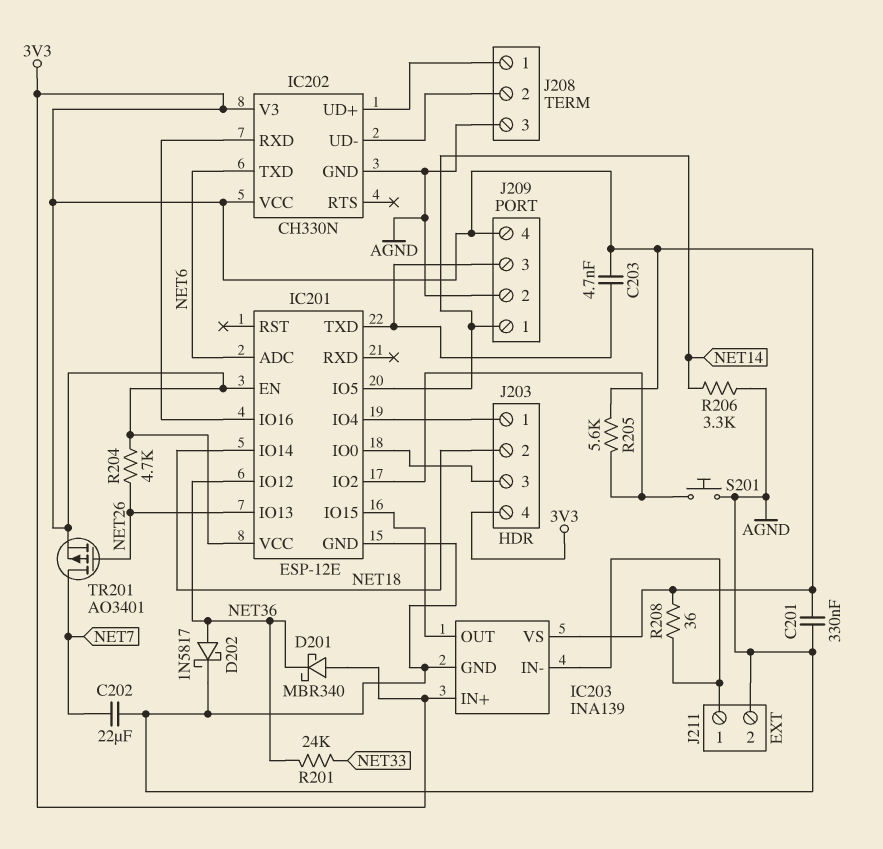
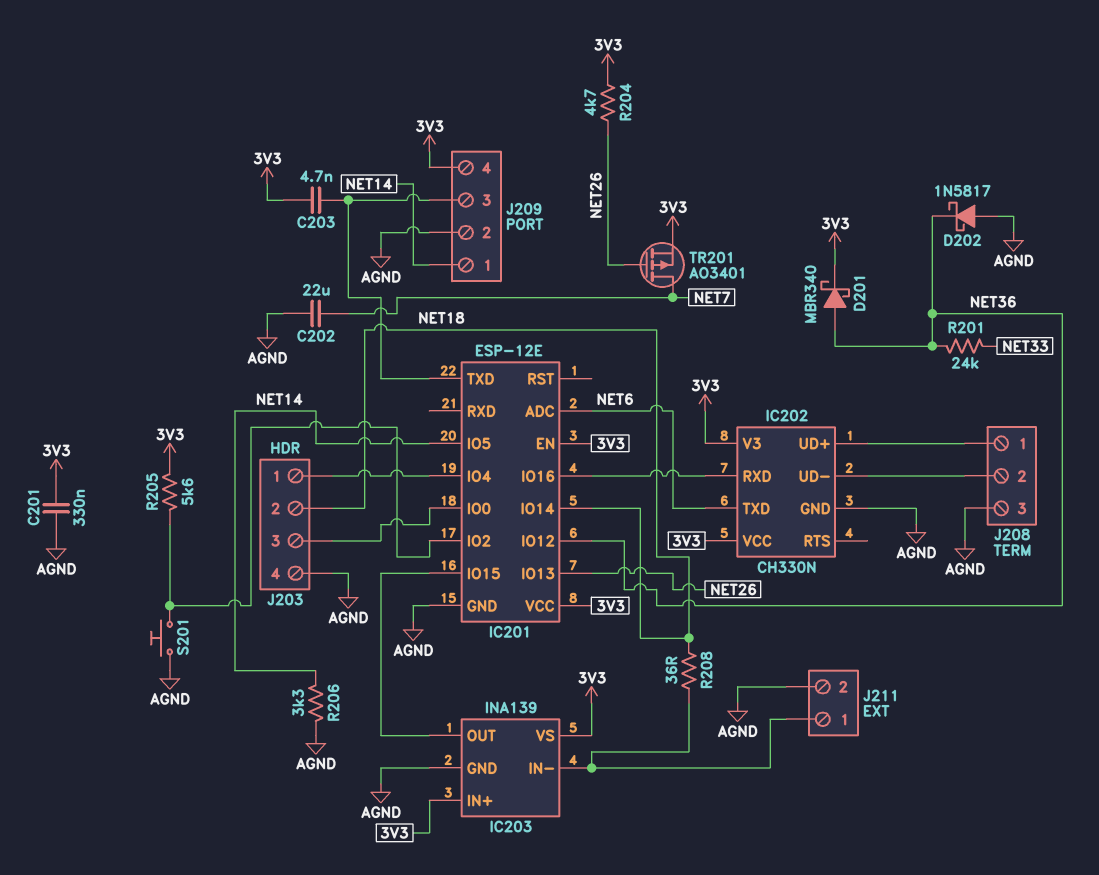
D201: schottky MBR340 (A 3V3, K NET36) -> schottky MBR340 (A NET36, K 3V3)
D202: schottky 1N5817 (A NET36, K AGND) -> schottky 1N5817 (A AGND, K NET36)
J203 pin 4: 3V3 -> AGND
R208: 36 (3V3, IC203/IN-) -> 36 (IC203/IN-, NET18)

